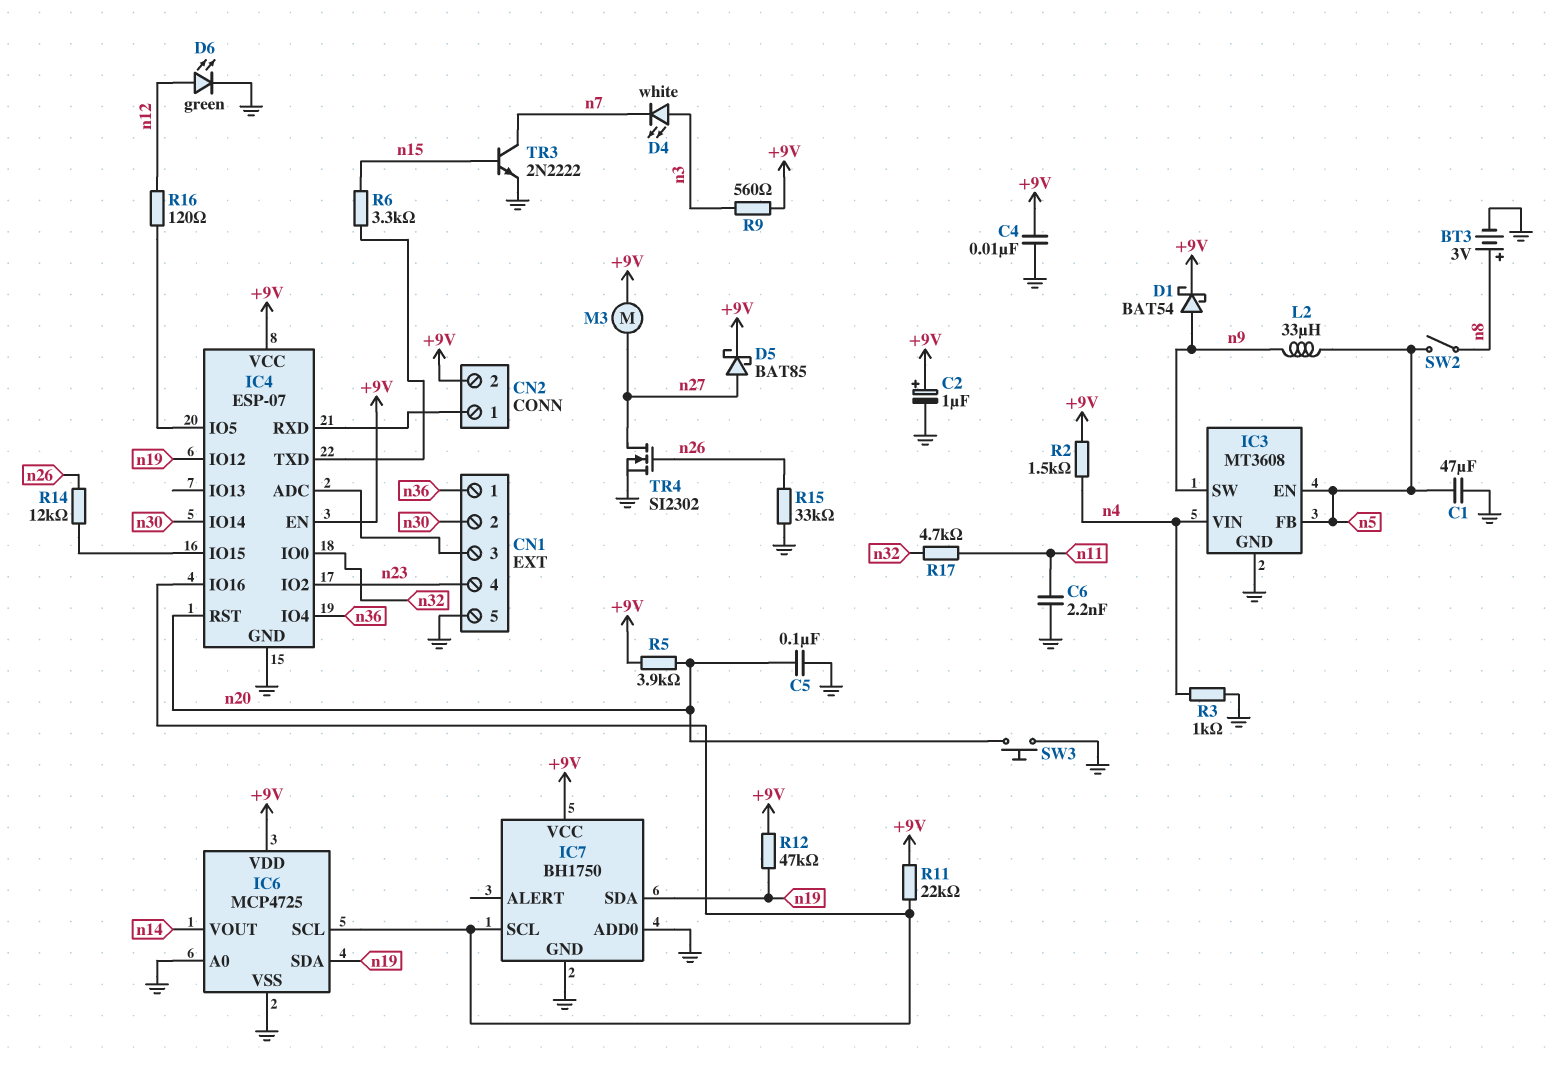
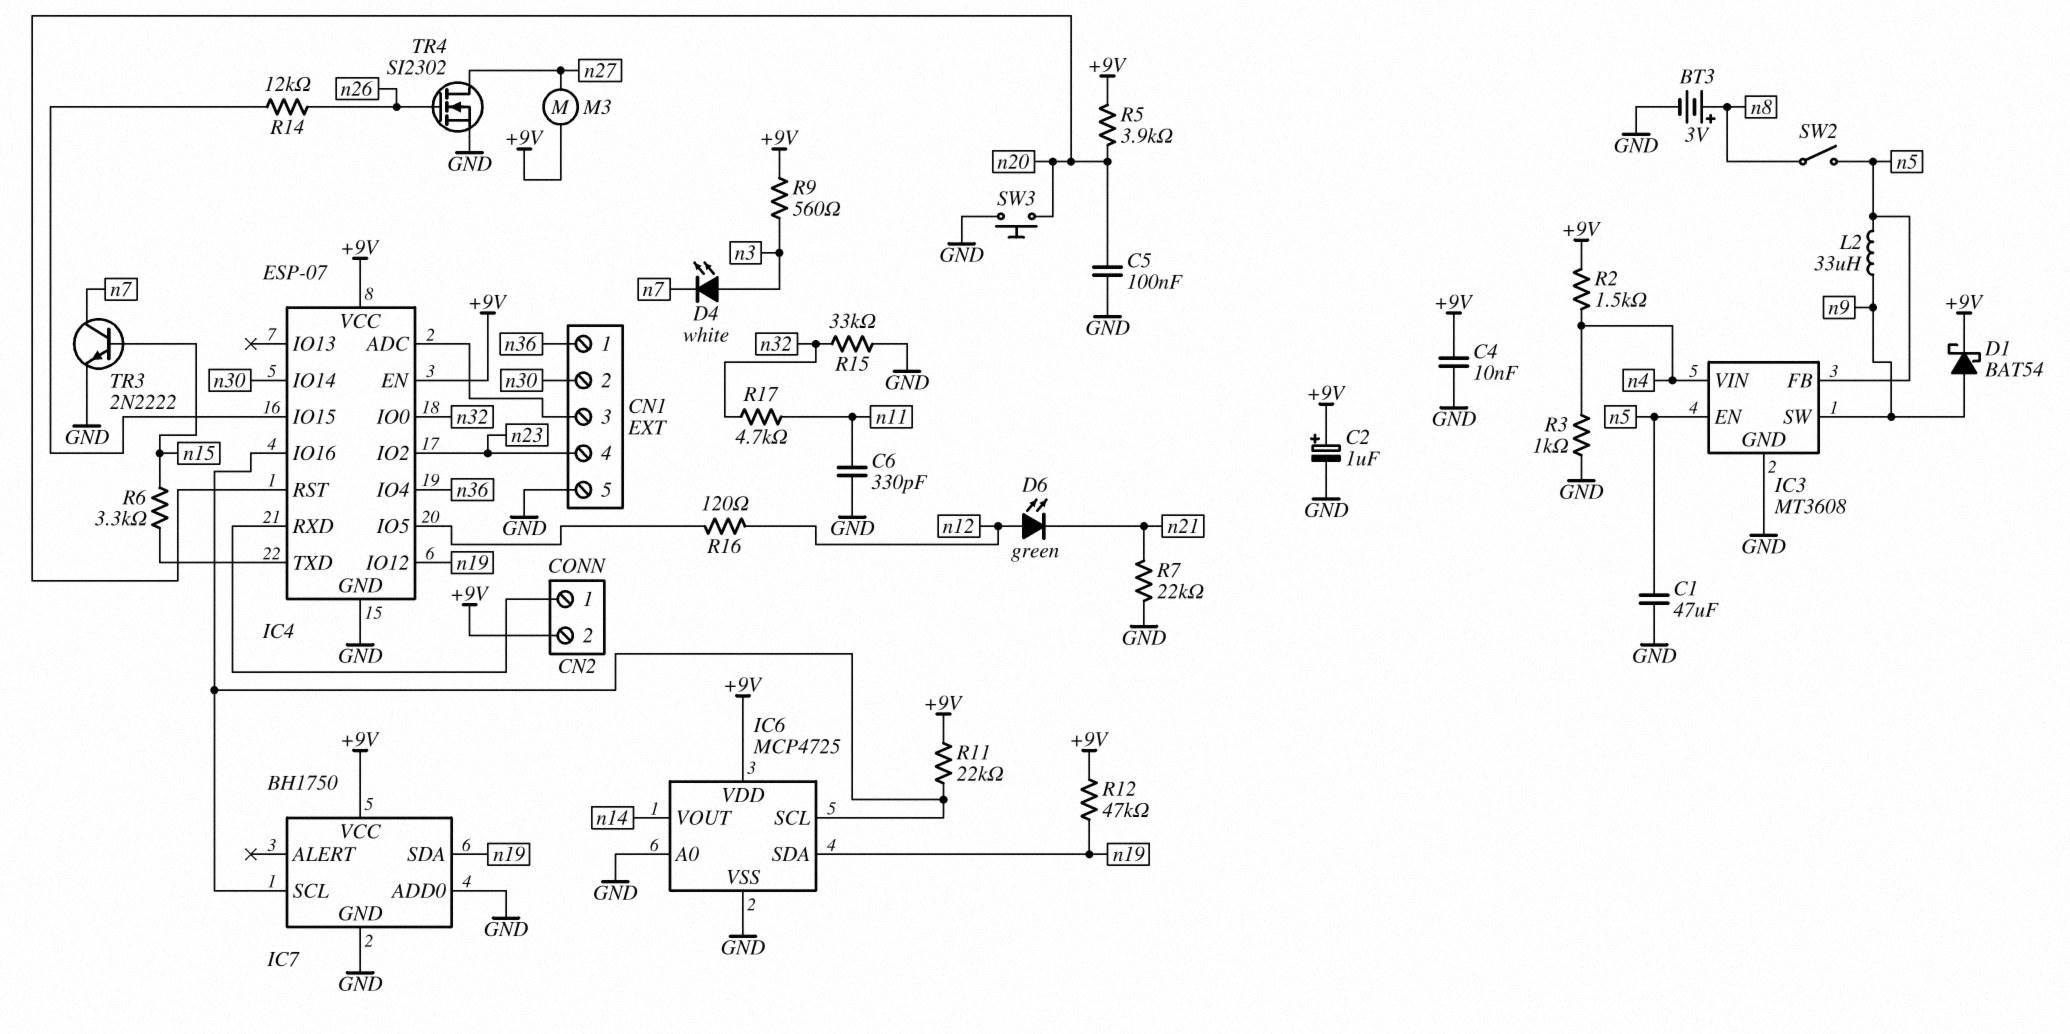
C6: 2.2nF (GND, n11) -> 330pF (GND, n11)
D5: schottky BAT85 (A n27, K +9V) -> none
D6: LED green (A n12, K GND) -> LED green (A n12, K n21)
R7: none -> 22k (GND, n21)
R15: 33k (GND, n26) -> 33k (GND, n32)

